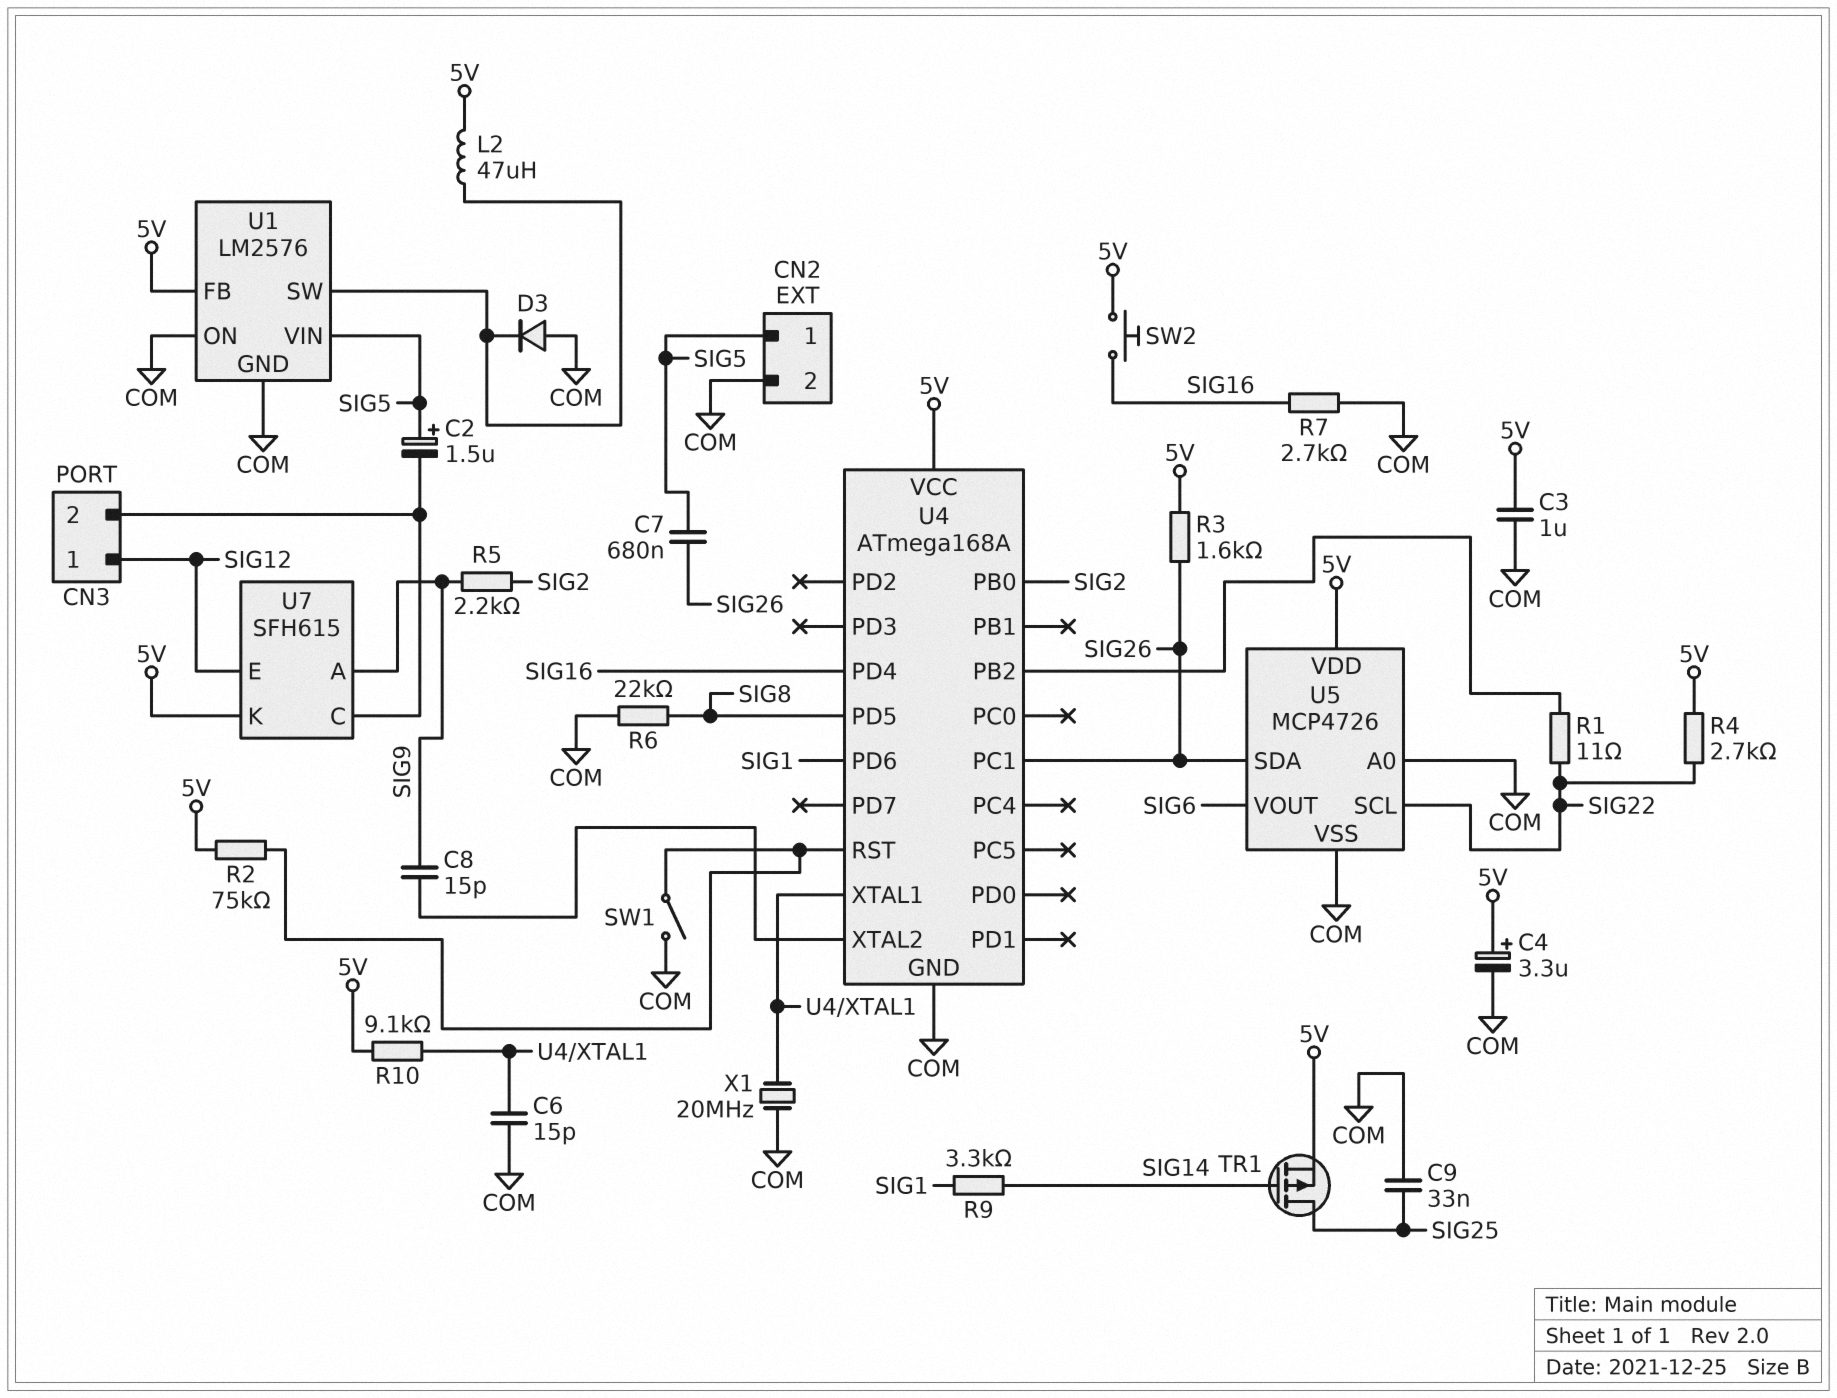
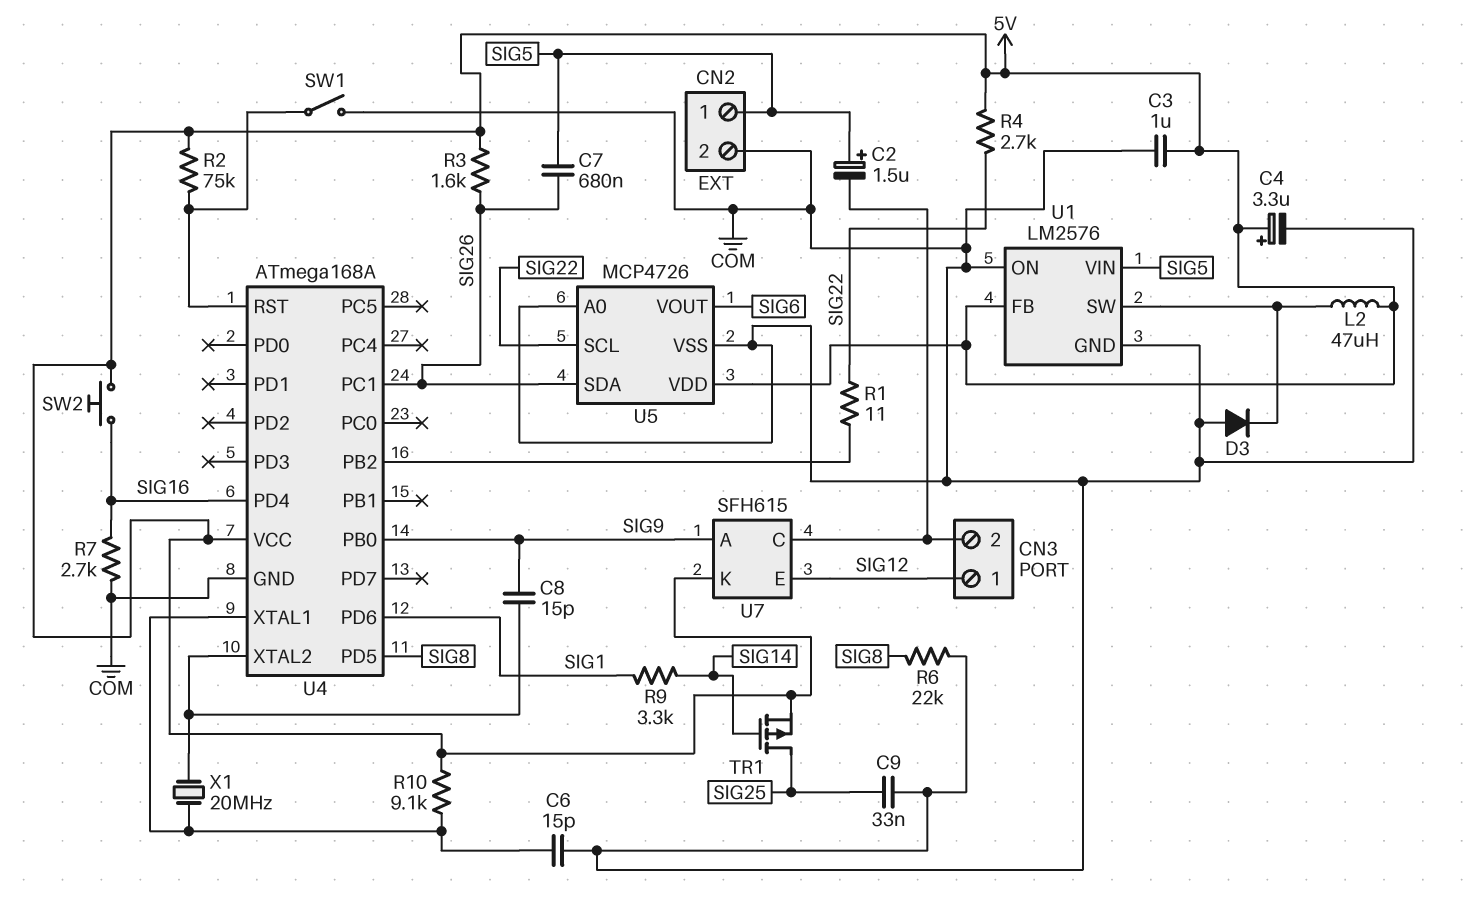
R5: 2.2k (SIG2, SIG9) -> none
U4 pin PB0: SIG2 -> SIG9
X1: 20MHz (COM, U4/XTAL1) -> 20MHz (U4/XTAL1, U4/XTAL2)

